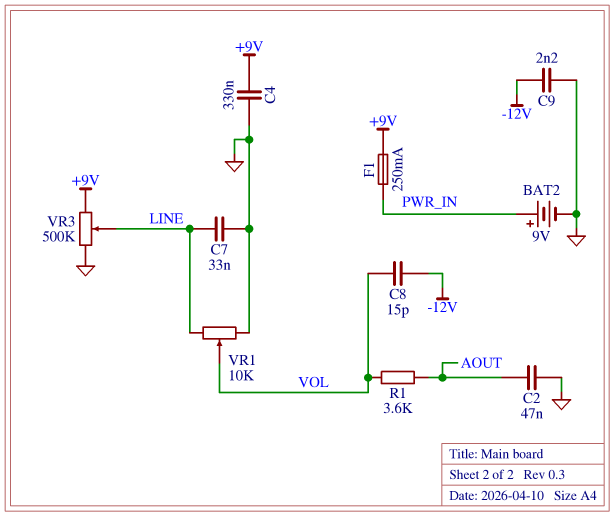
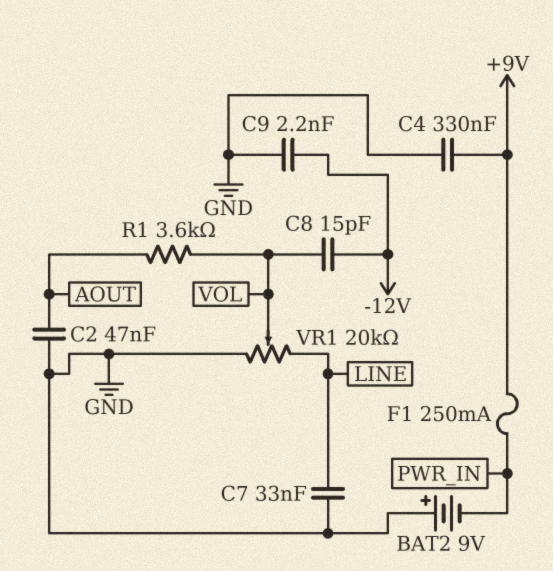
BAT2: 9V (plus PWR_IN, minus GND) -> 9V (plus GND, minus PWR_IN)
VR1: 10k (GND, LINE, wiper VOL) -> 20k (GND, LINE, wiper VOL)
VR3: 500k (+9V, GND, wiper LINE) -> none

